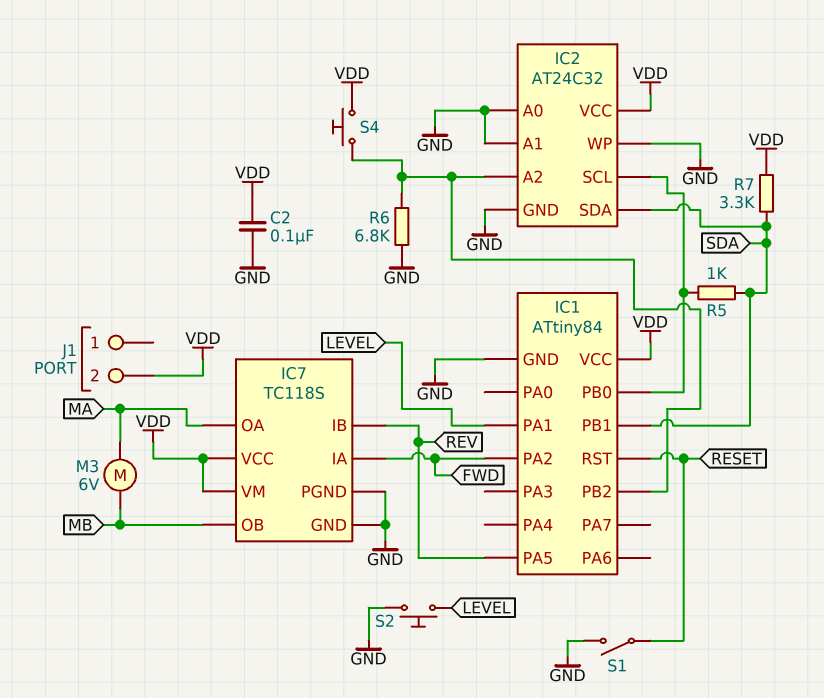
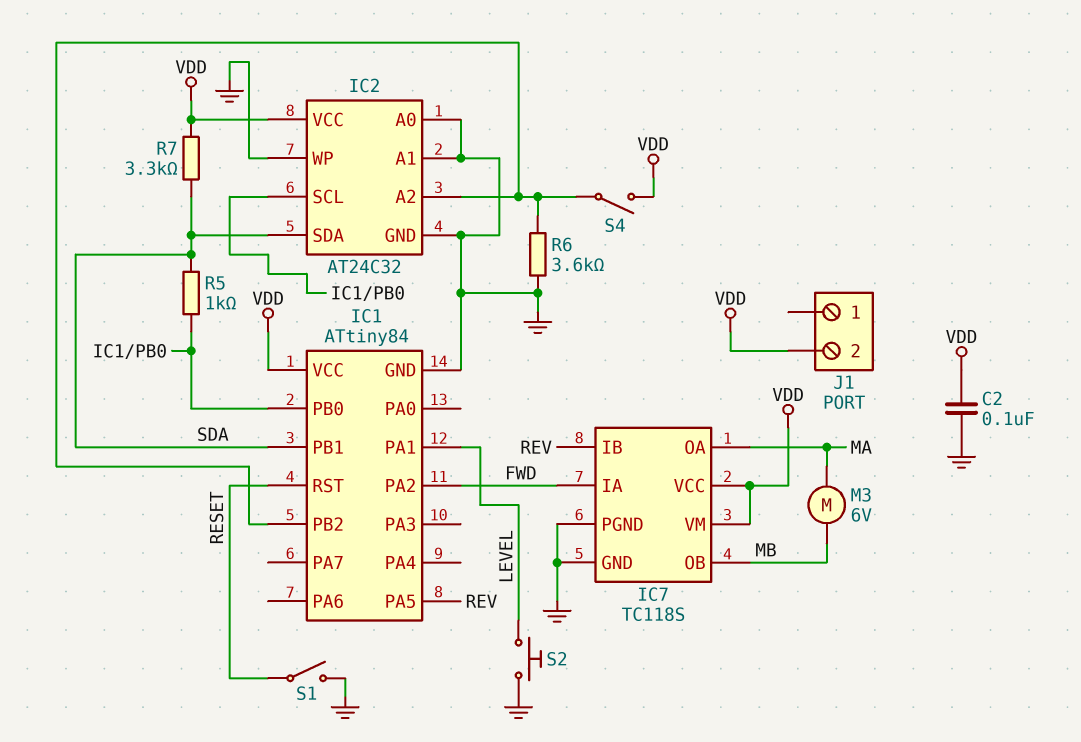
R6: 6.8k (GND, IC1/PB2) -> 3.6k (GND, IC1/PB2)
S4: button (IC1/PB2, VDD) -> switch (IC1/PB2, VDD)

